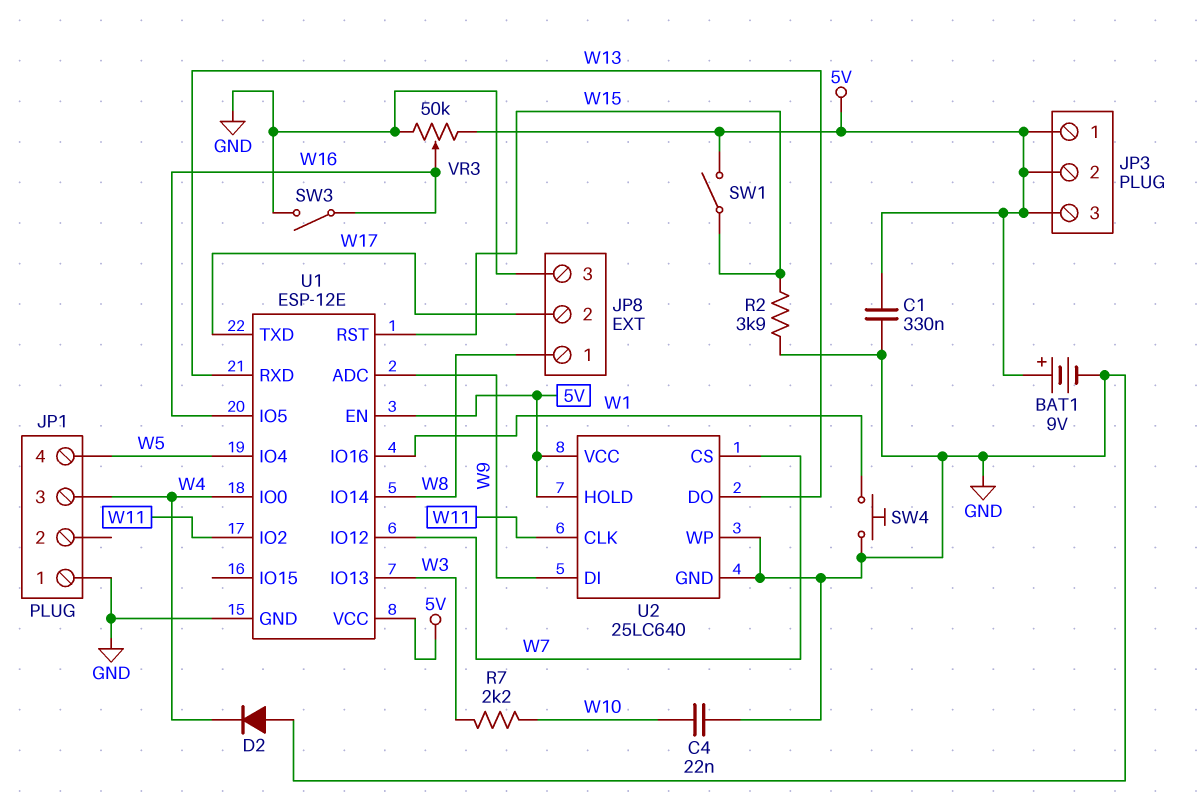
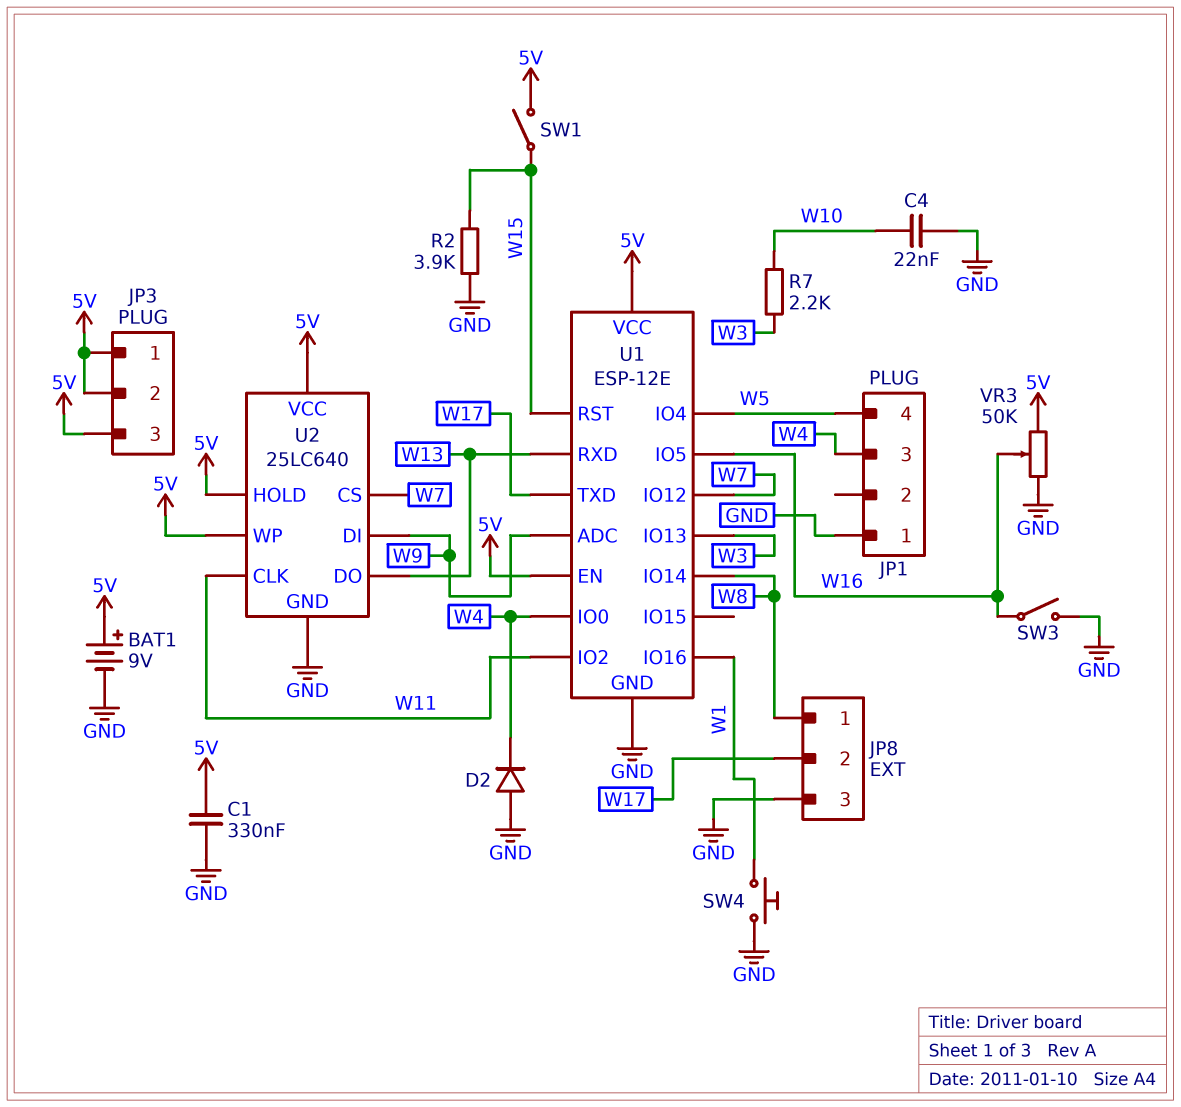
U2 pin WP: GND -> 5V

